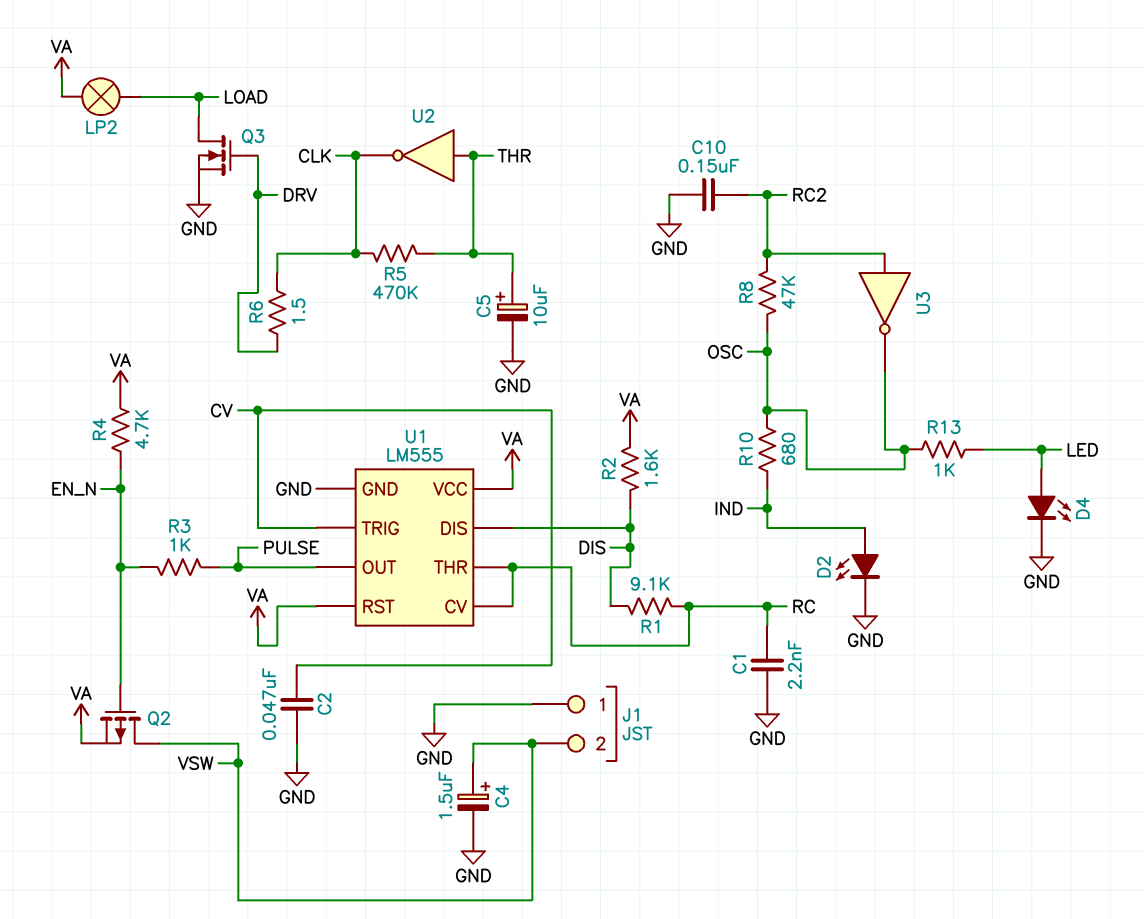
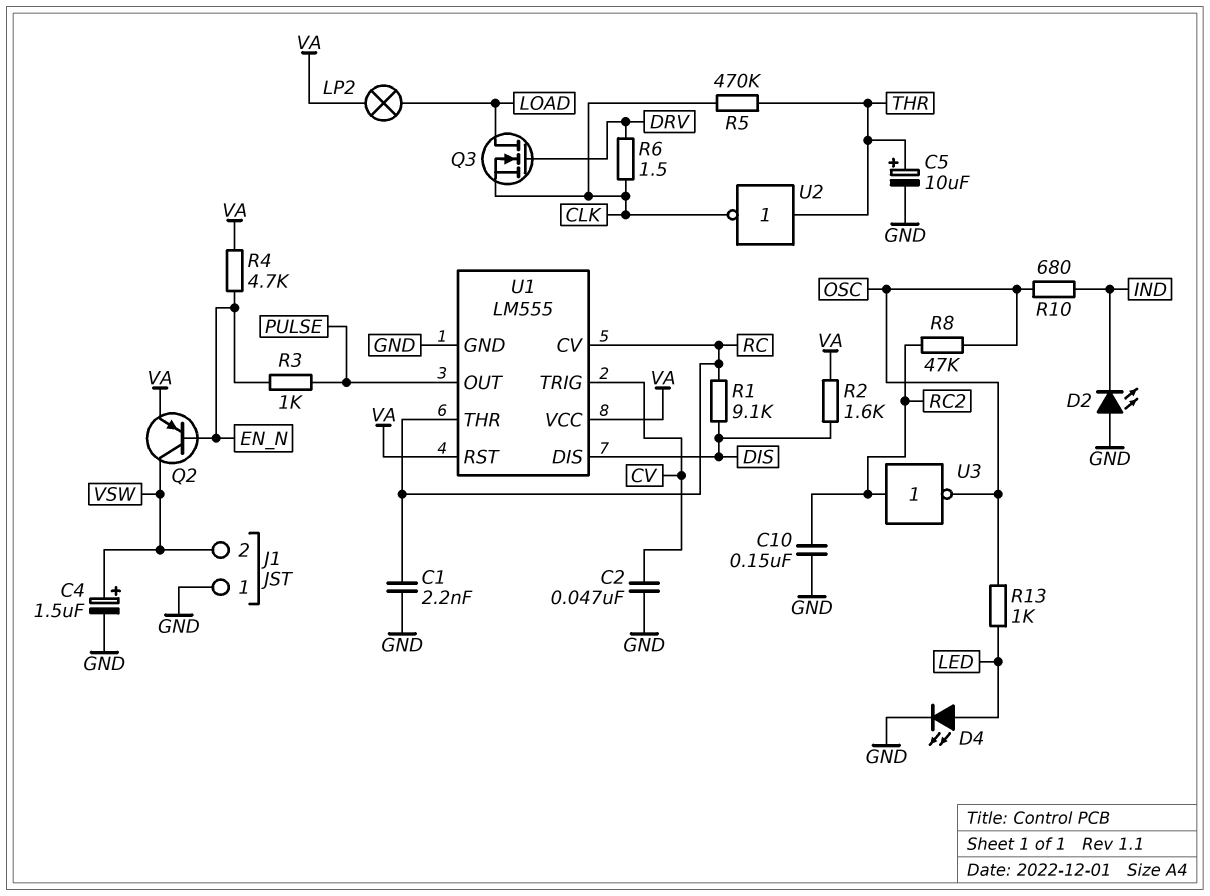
D2: LED (A IND, K GND) -> LED (A GND, K IND)
Q2: PMOS (G EN_N, D VSW, S VA) -> PNP (B EN_N, C VSW, E VA)
Q3: NMOS (G DRV, D LOAD, S GND) -> NMOS (G DRV, D LOAD, S CLK)

